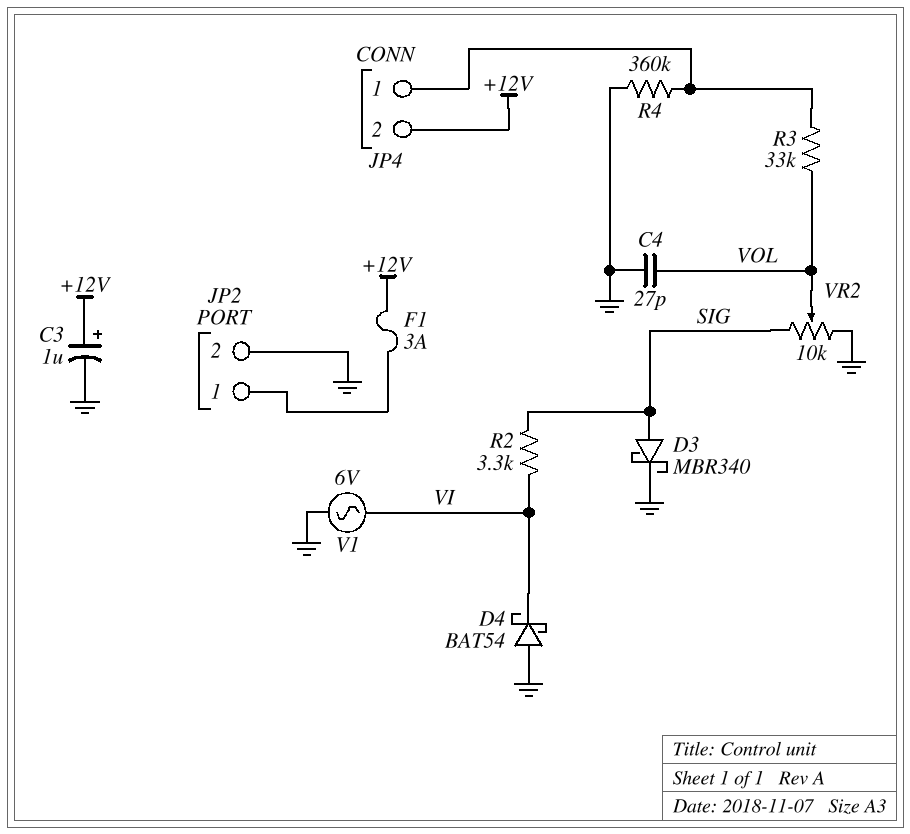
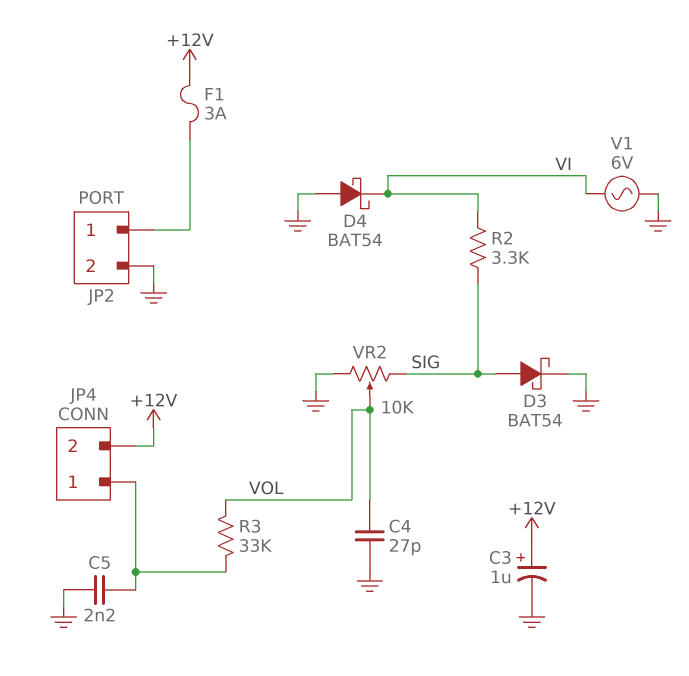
C5: none -> 2.2nF (GND, JP4/1)
D3: schottky MBR340 (A SIG, K GND) -> schottky BAT54 (A SIG, K GND)
R4: 360k (GND, JP4/1) -> none

